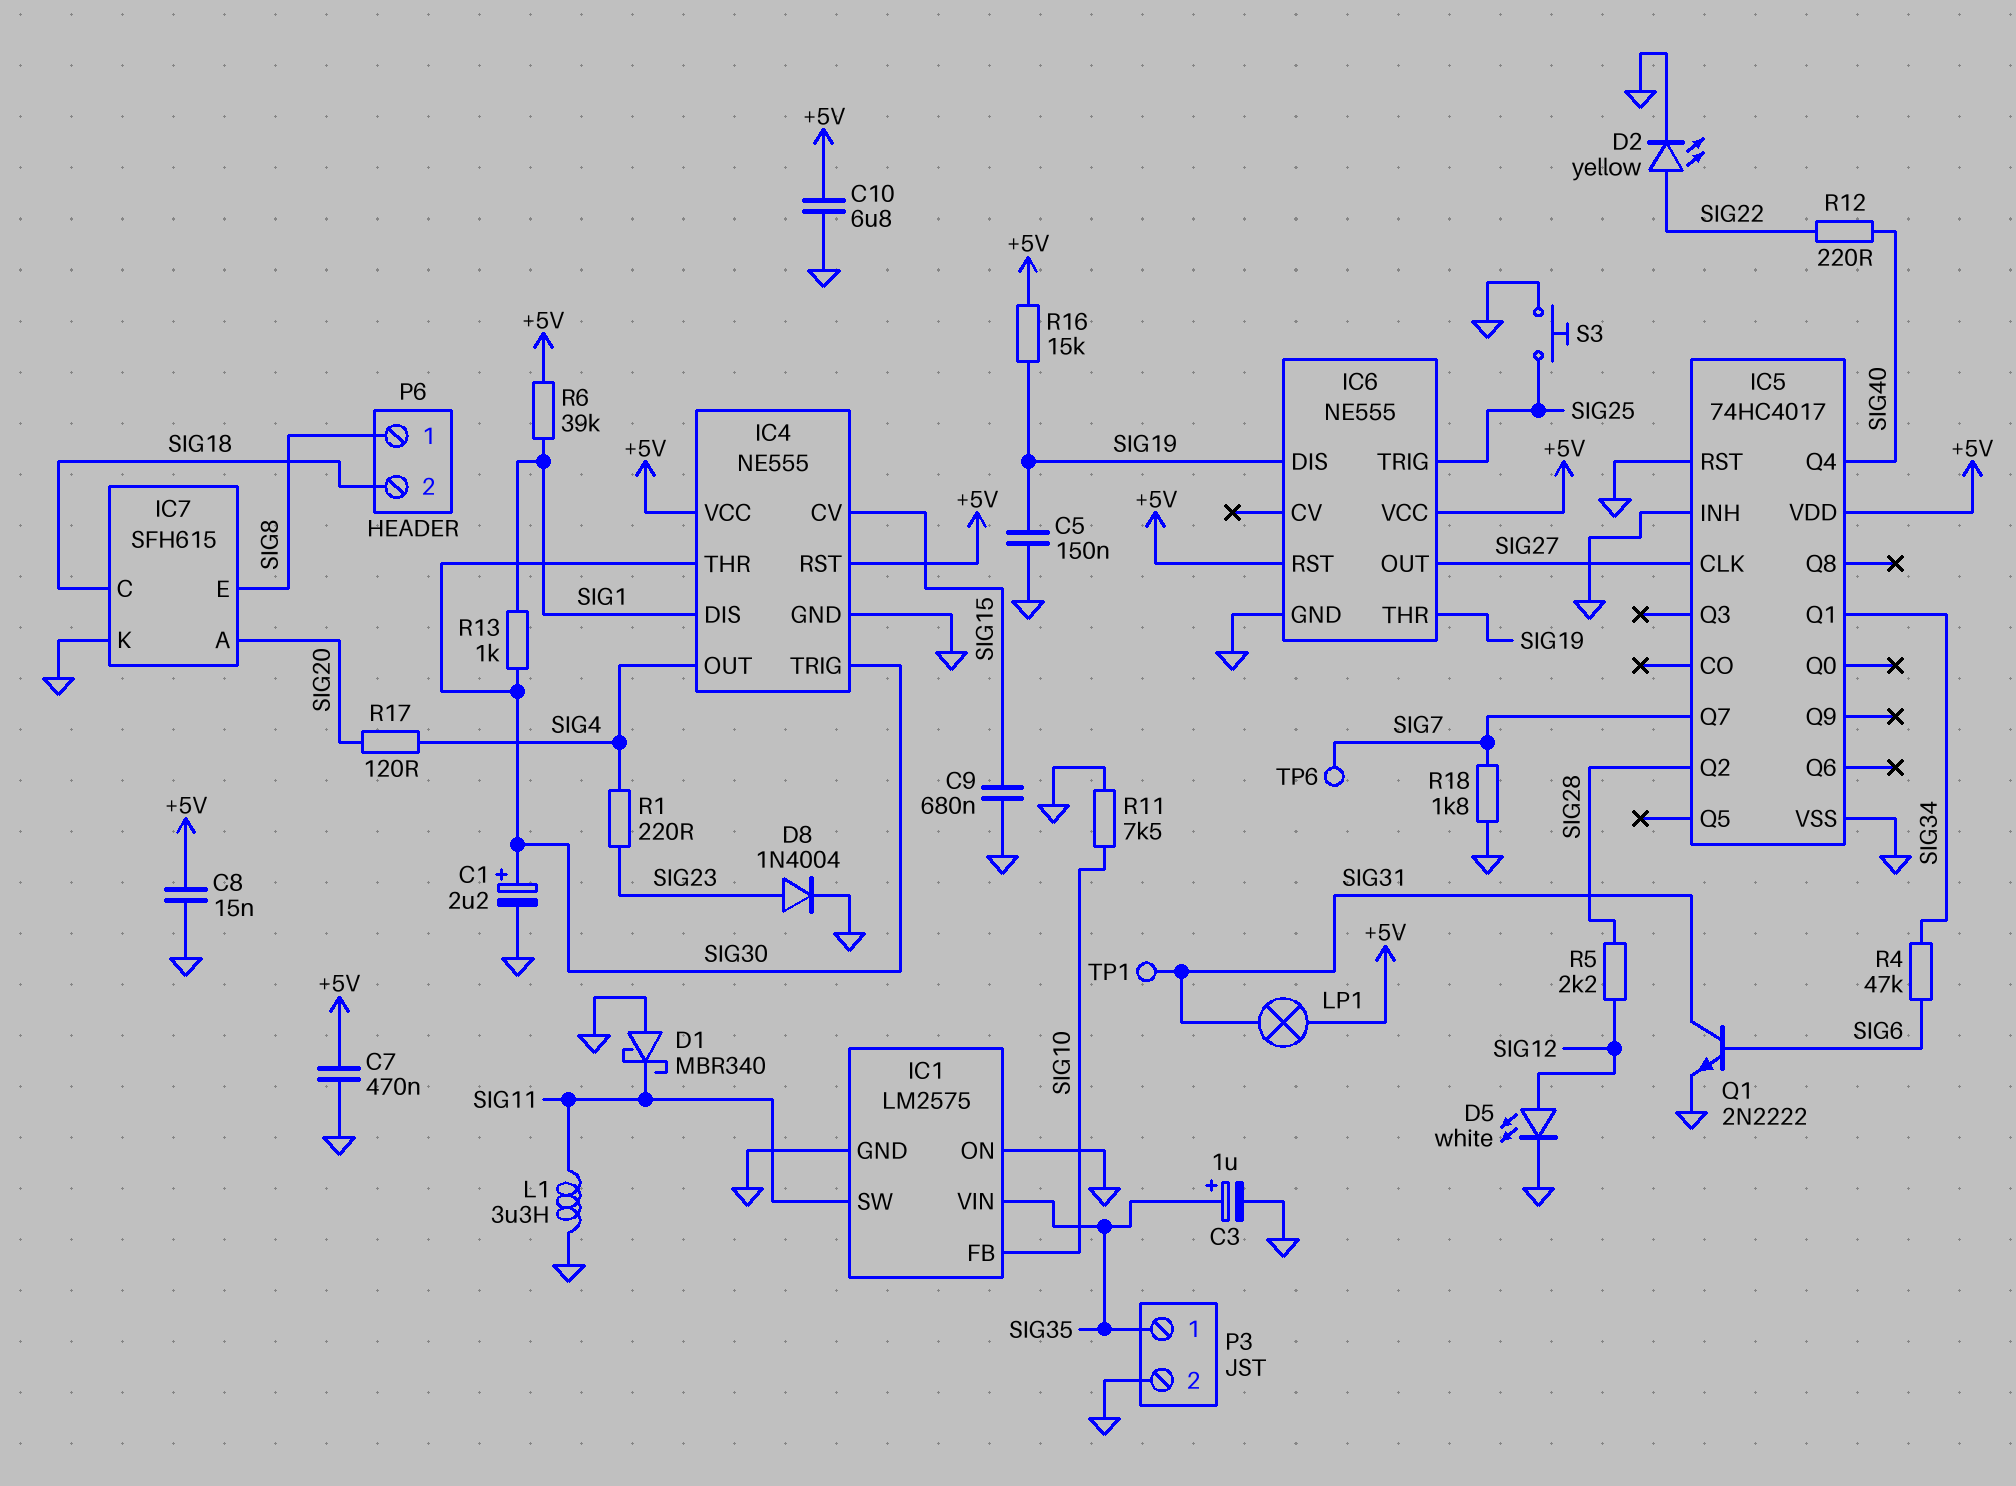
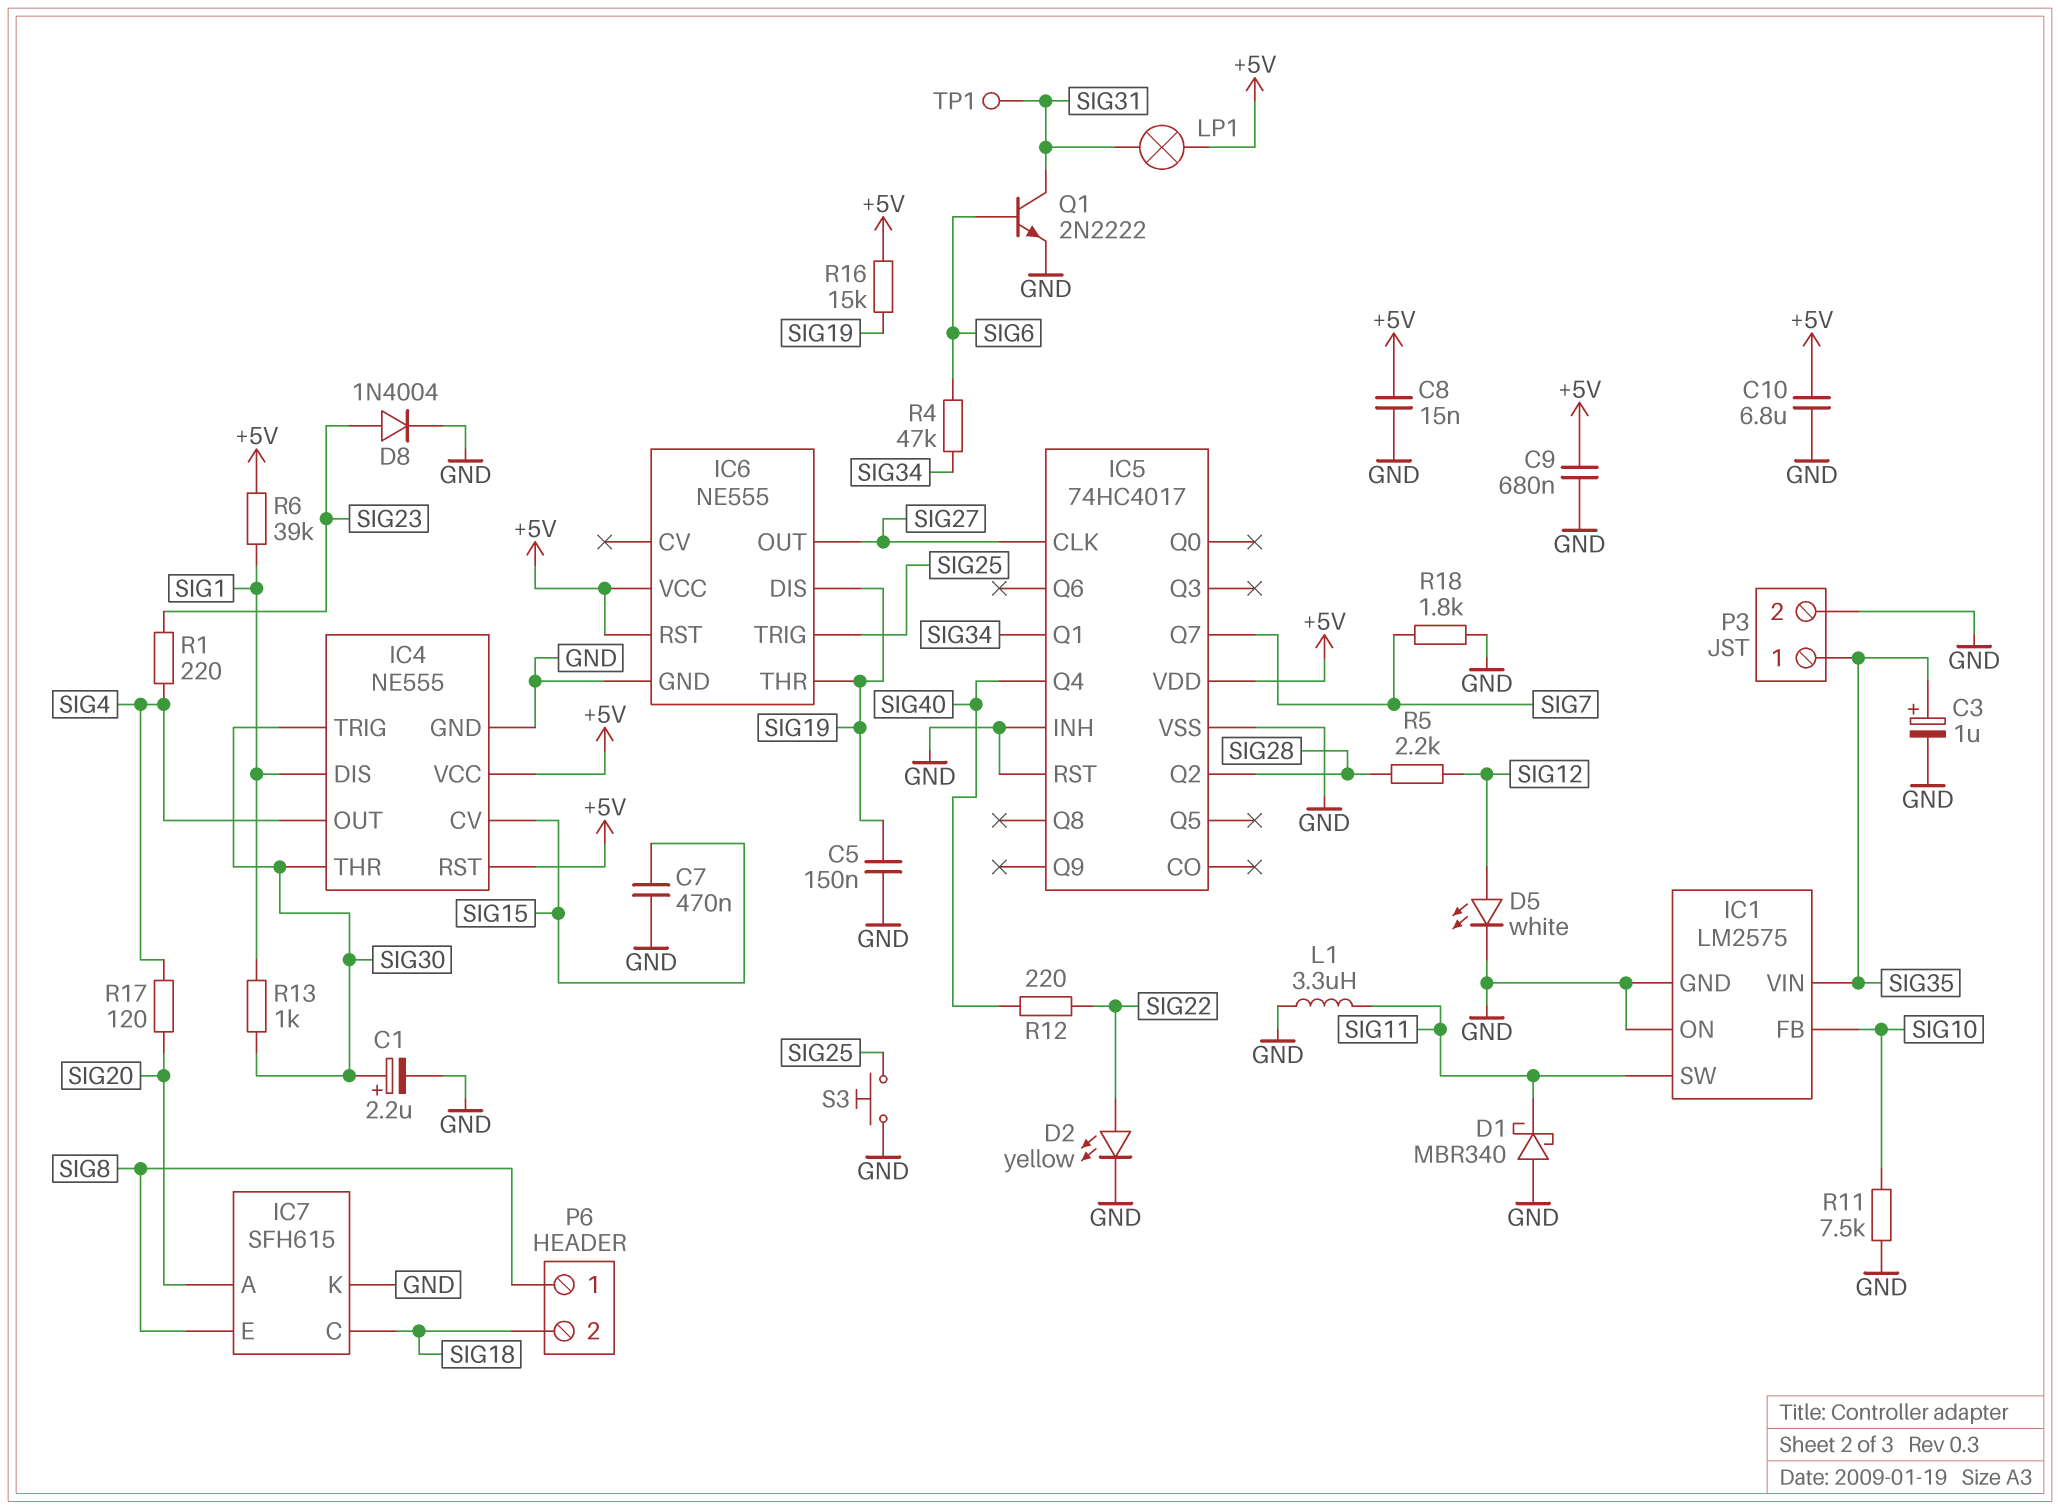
C7: 470nF (+5V, GND) -> 470nF (GND, SIG15)
C9: 680nF (GND, SIG15) -> 680nF (+5V, GND)
TP6: test point (SIG7) -> none

